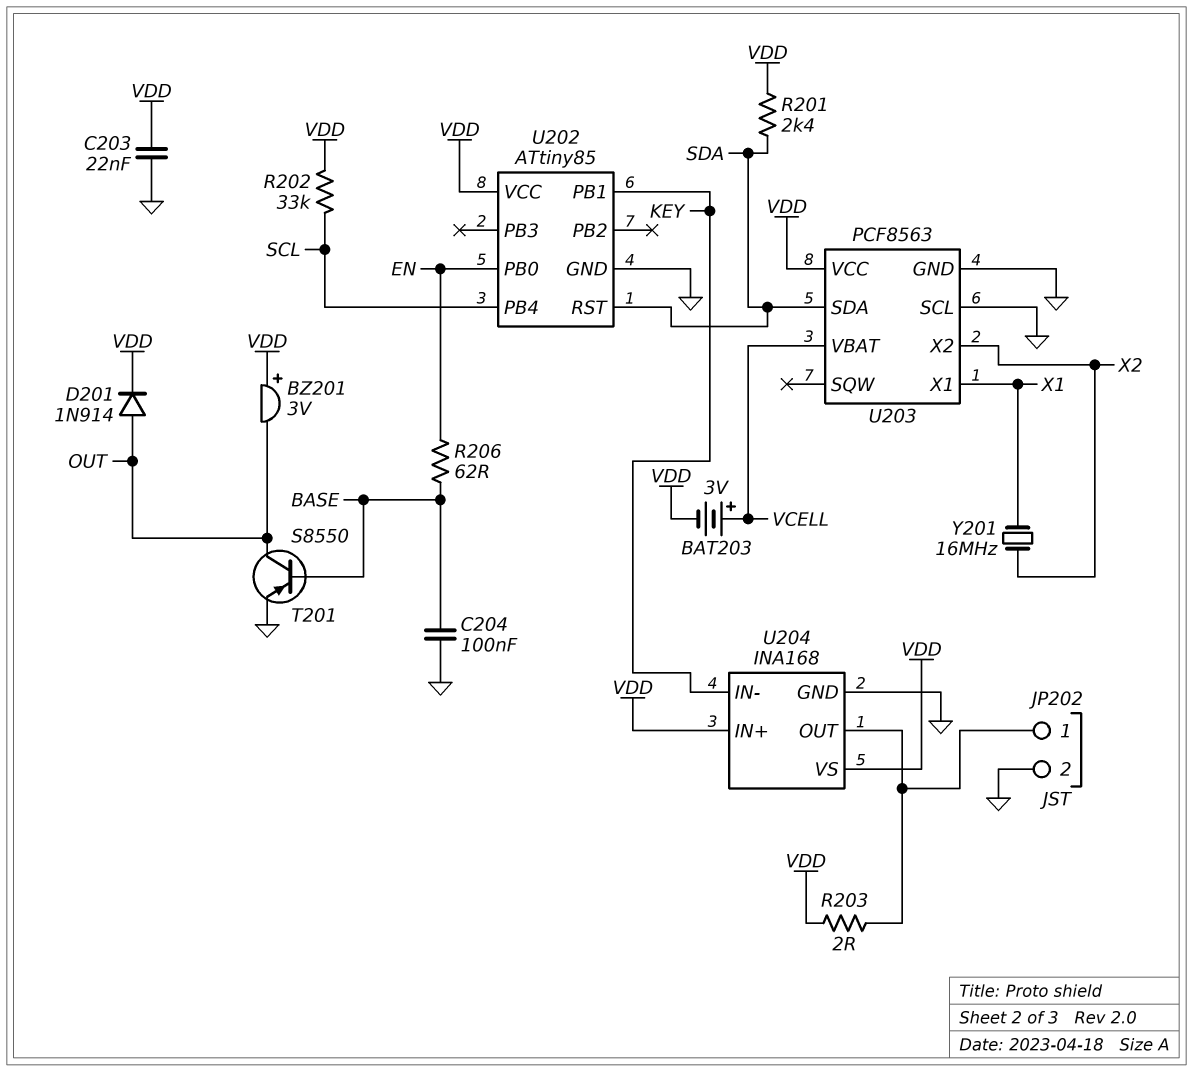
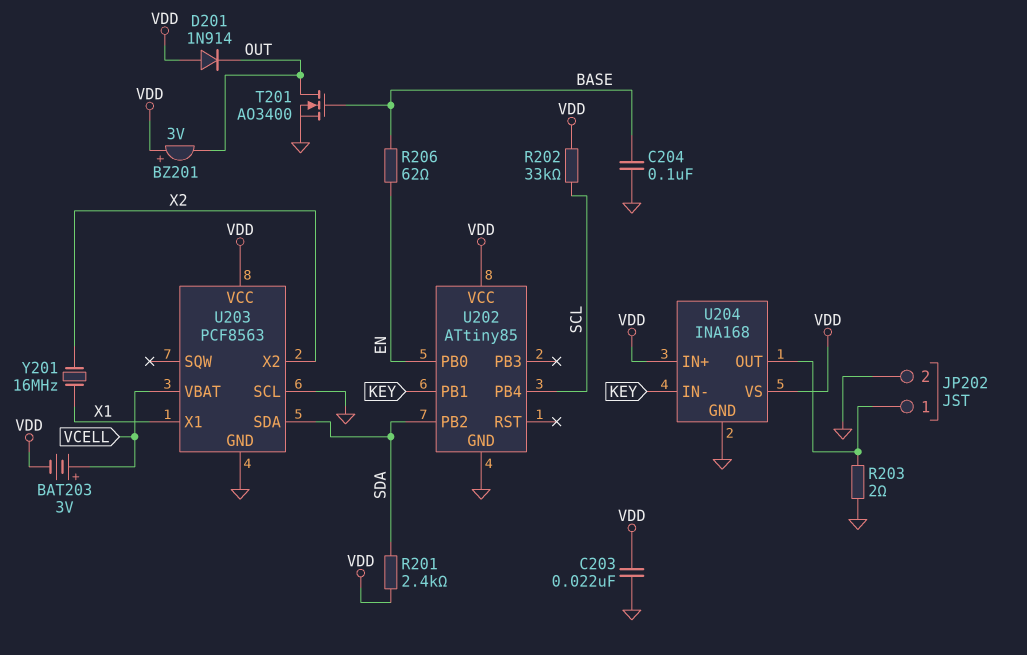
D201: diode 1N914 (A OUT, K VDD) -> diode 1N914 (A VDD, K OUT)
R203: 2 (JP202/1, VDD) -> 2 (GND, JP202/1)
T201: PNP S8550 (B BASE, C OUT, E GND) -> NMOS AO3400 (G BASE, D OUT, S GND)
U202 pin PB2: none -> SDA
U202 pin RST: SDA -> none

